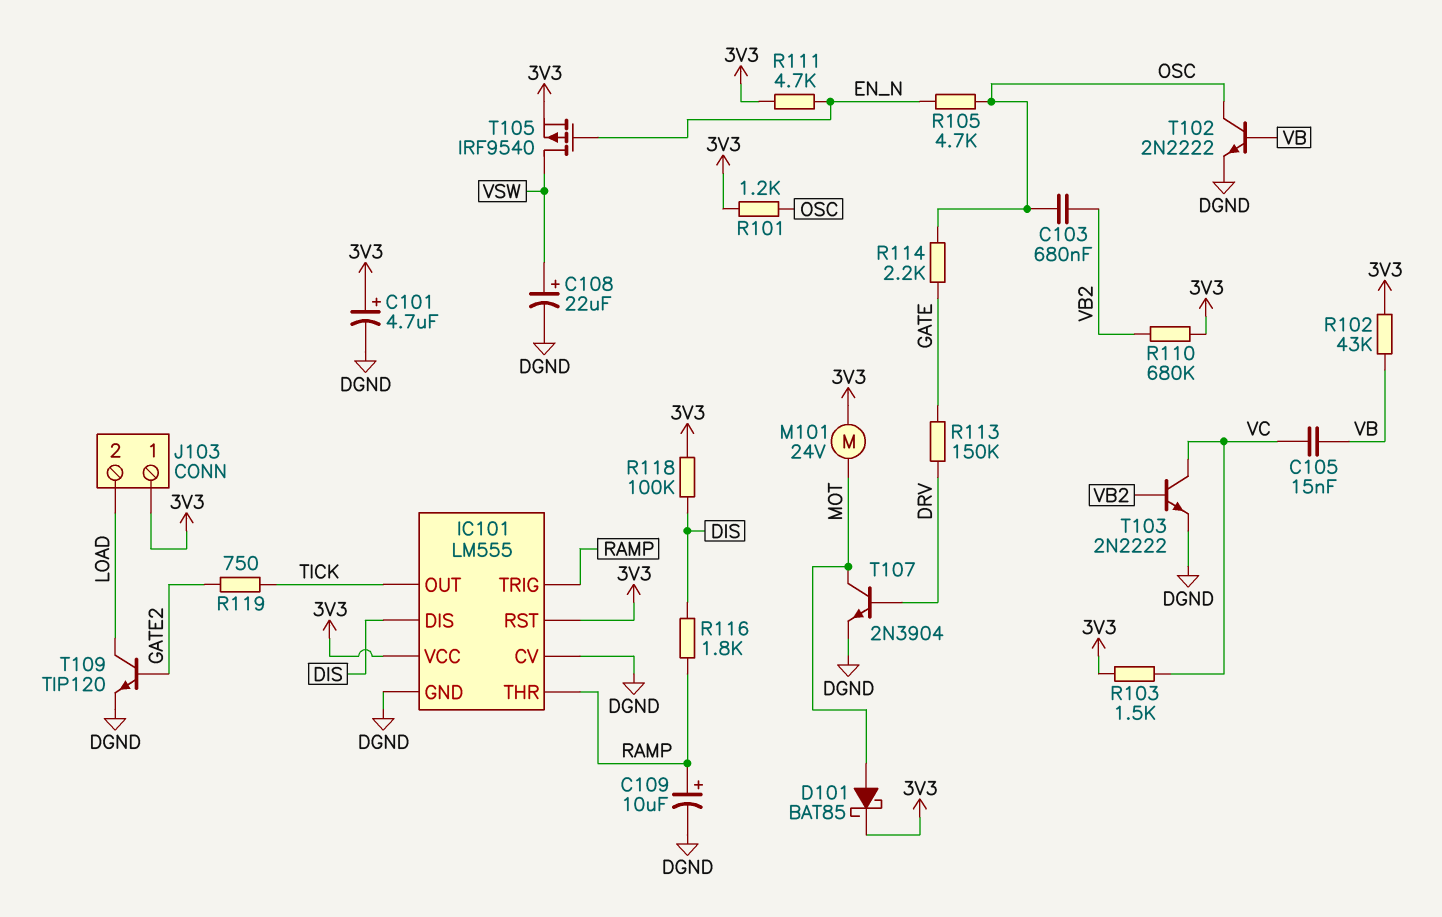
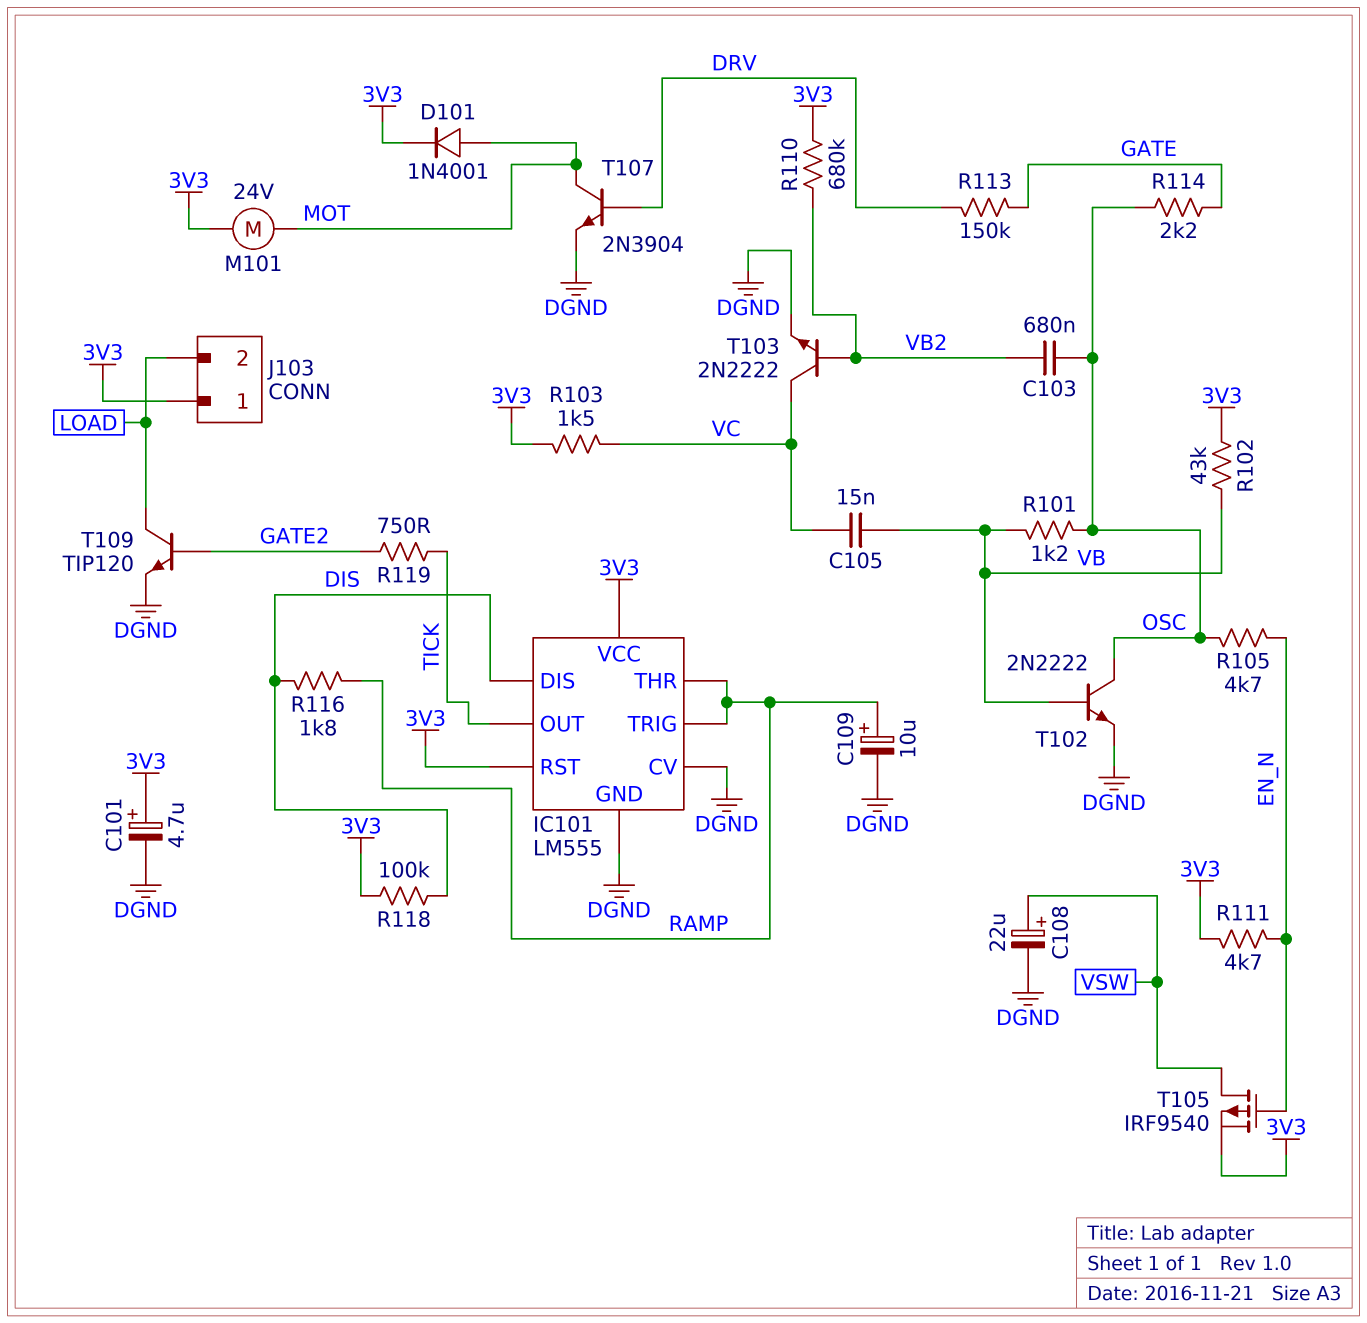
D101: schottky BAT85 (A MOT, K 3V3) -> diode 1N4001 (A MOT, K 3V3)
R101: 1.2k (3V3, OSC) -> 1.2k (OSC, VB)

